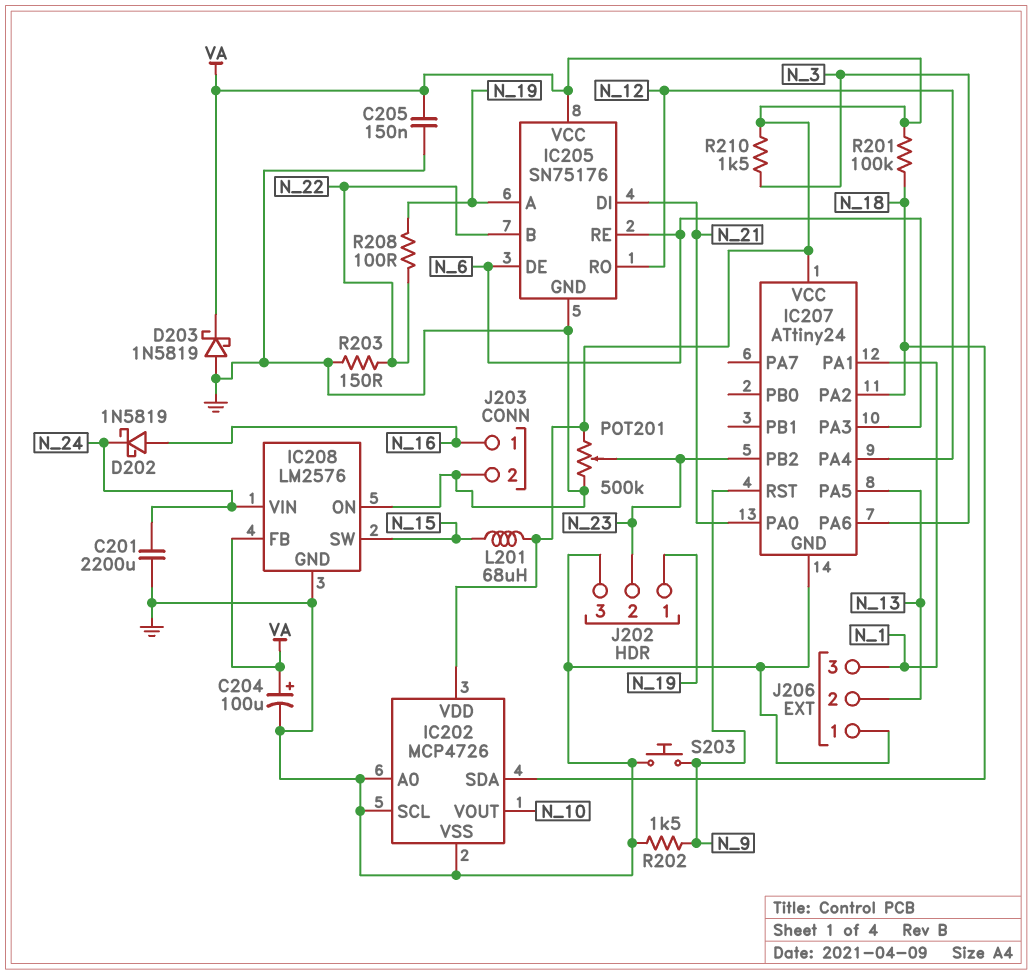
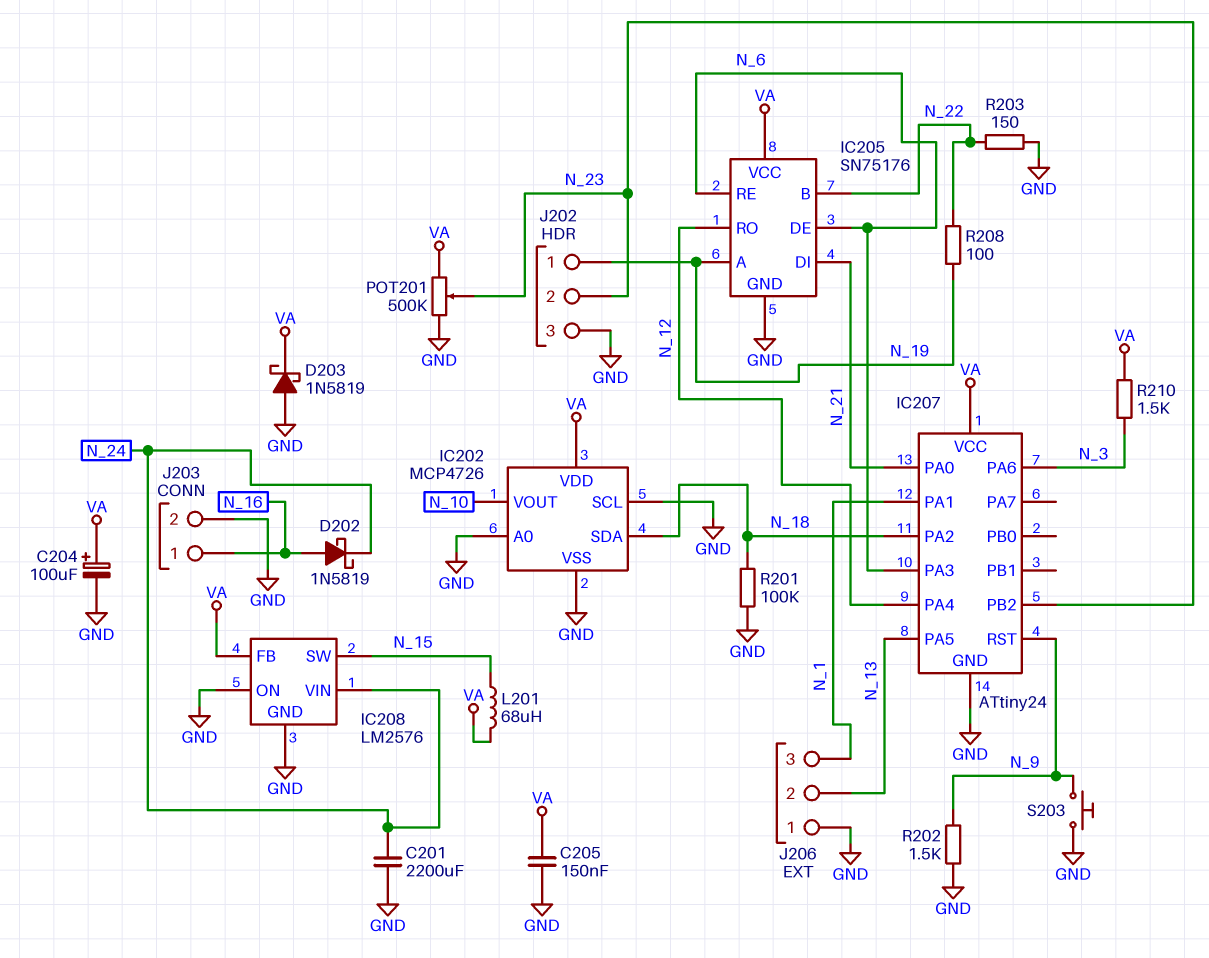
R201: 100k (N_18, VA) -> 100k (GND, N_18)

